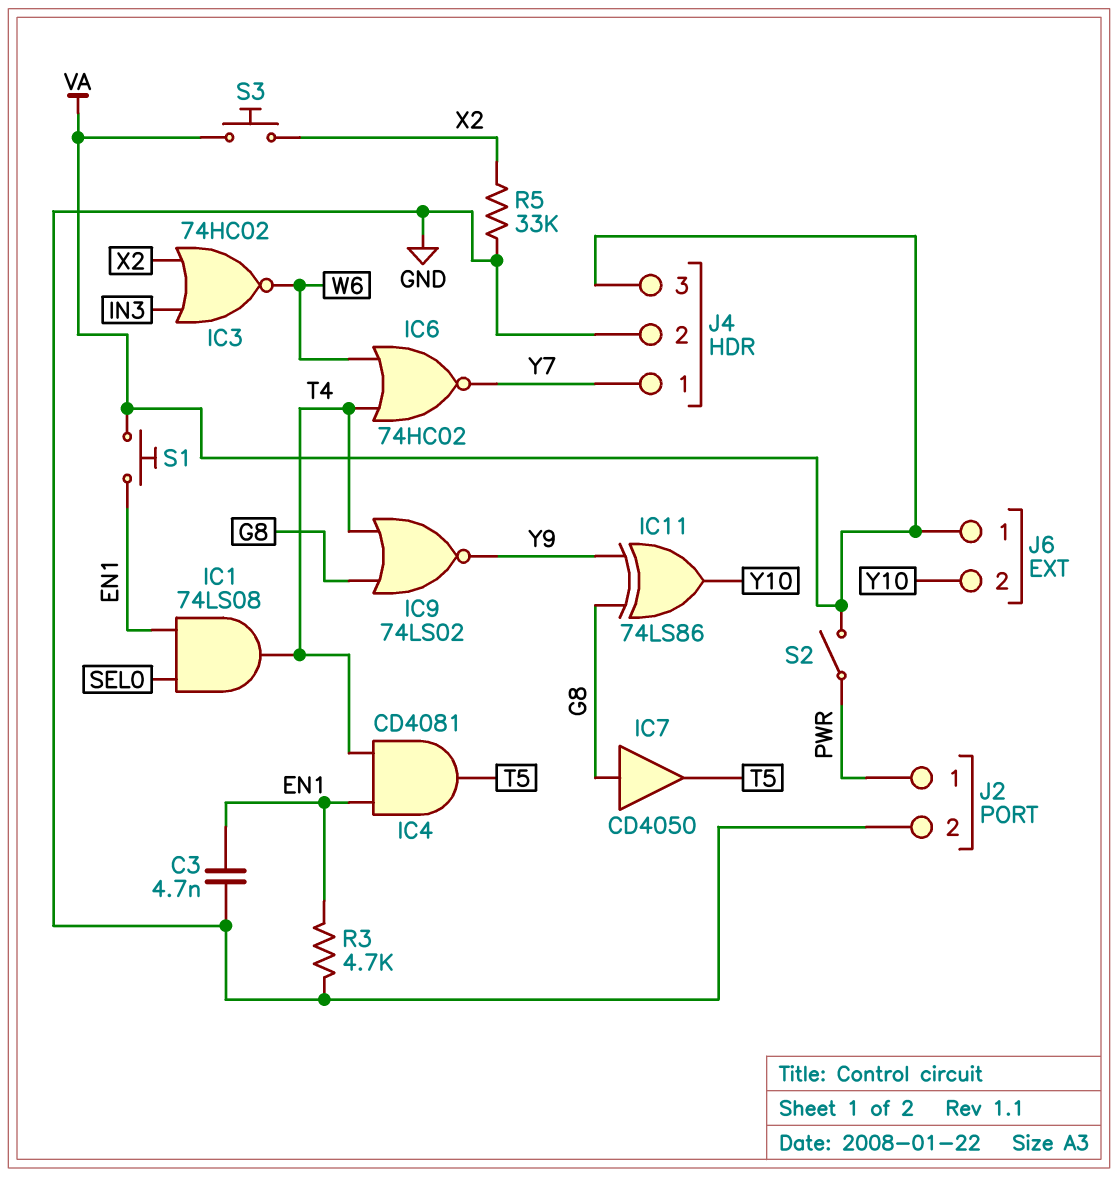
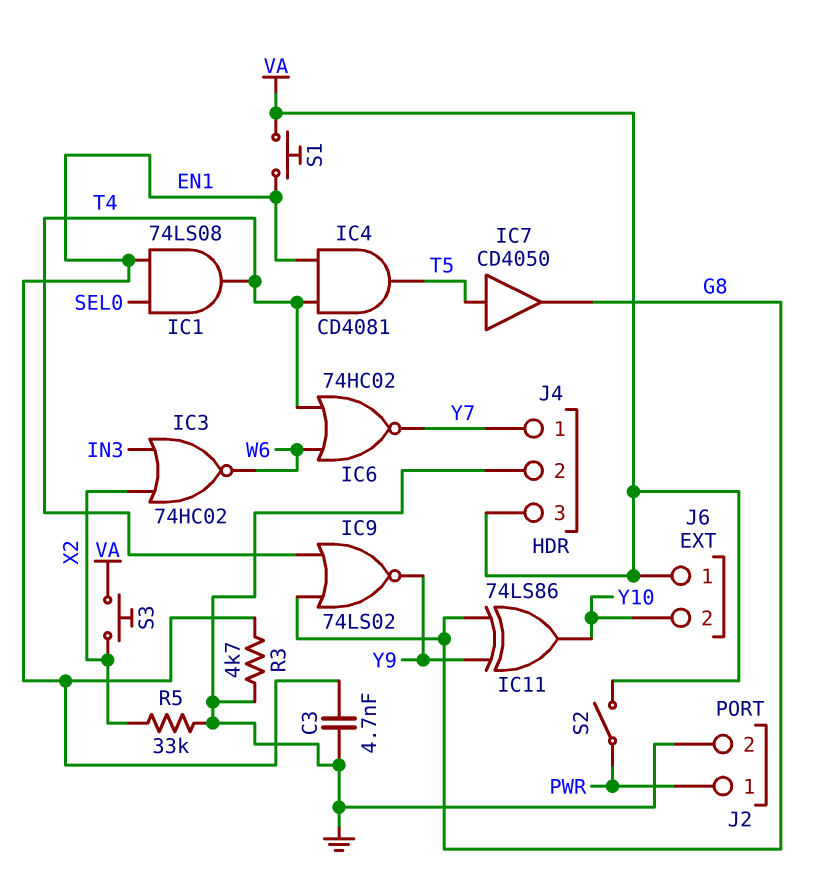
IC7: buffer CD4050 (in G8, out T5) -> buffer CD4050 (in T5, out G8)

